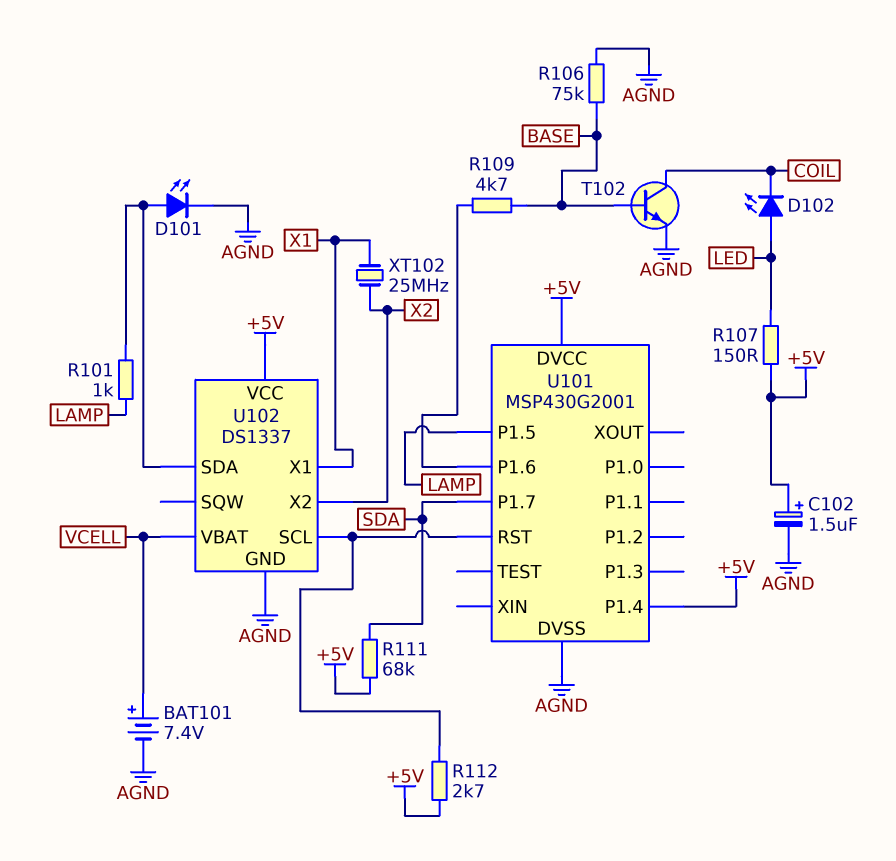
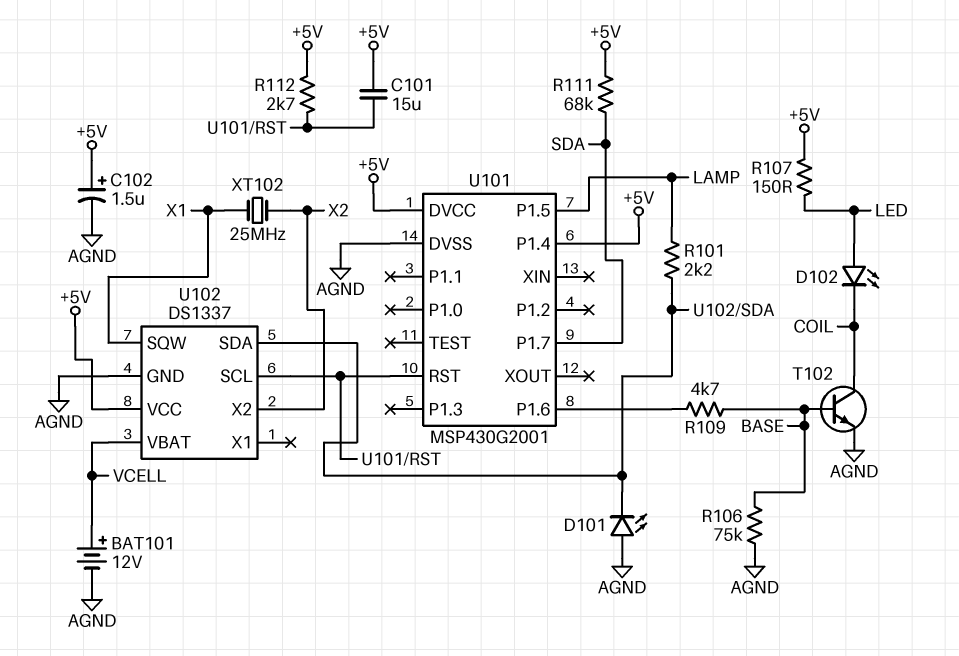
BAT101: 7.4V (plus VCELL, minus AGND) -> 12V (plus VCELL, minus AGND)
C101: none -> 15uF (+5V, U101/RST)
D101: LED (A U102/SDA, K AGND) -> LED (A AGND, K U102/SDA)
R101: 1k (LAMP, U102/SDA) -> 2.2k (LAMP, U102/SDA)
U102 pin SQW: none -> X1
U102 pin X1: X1 -> none

